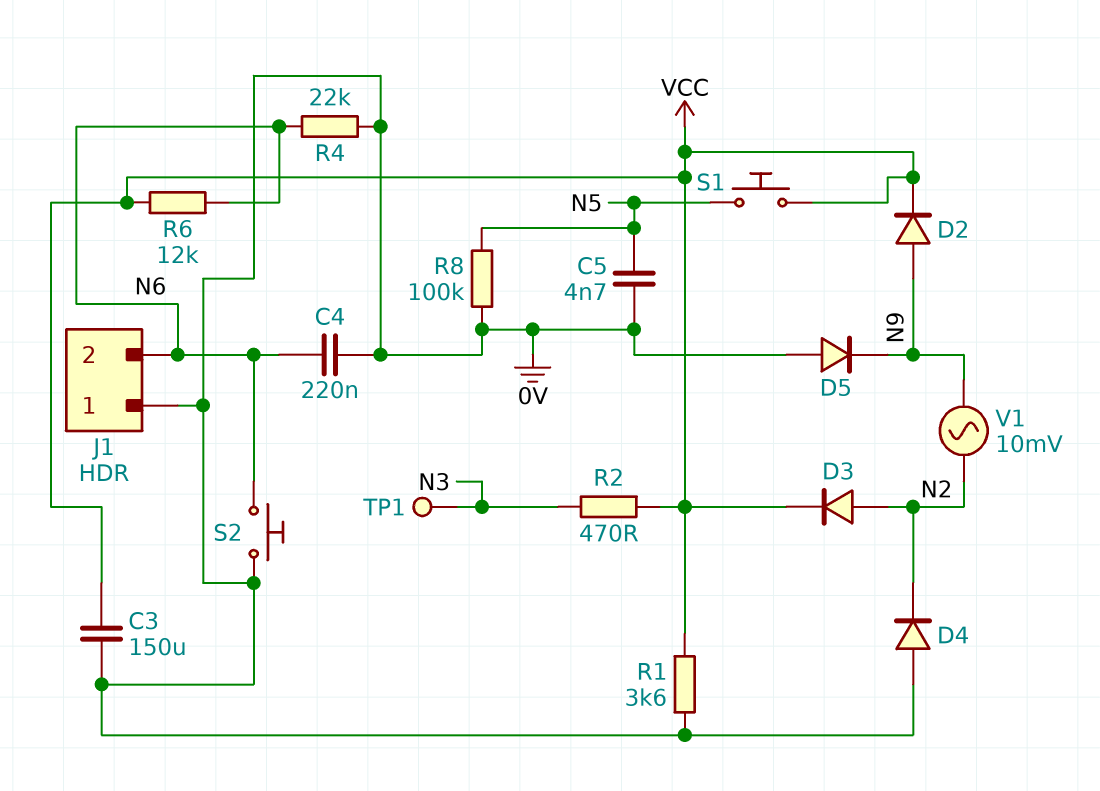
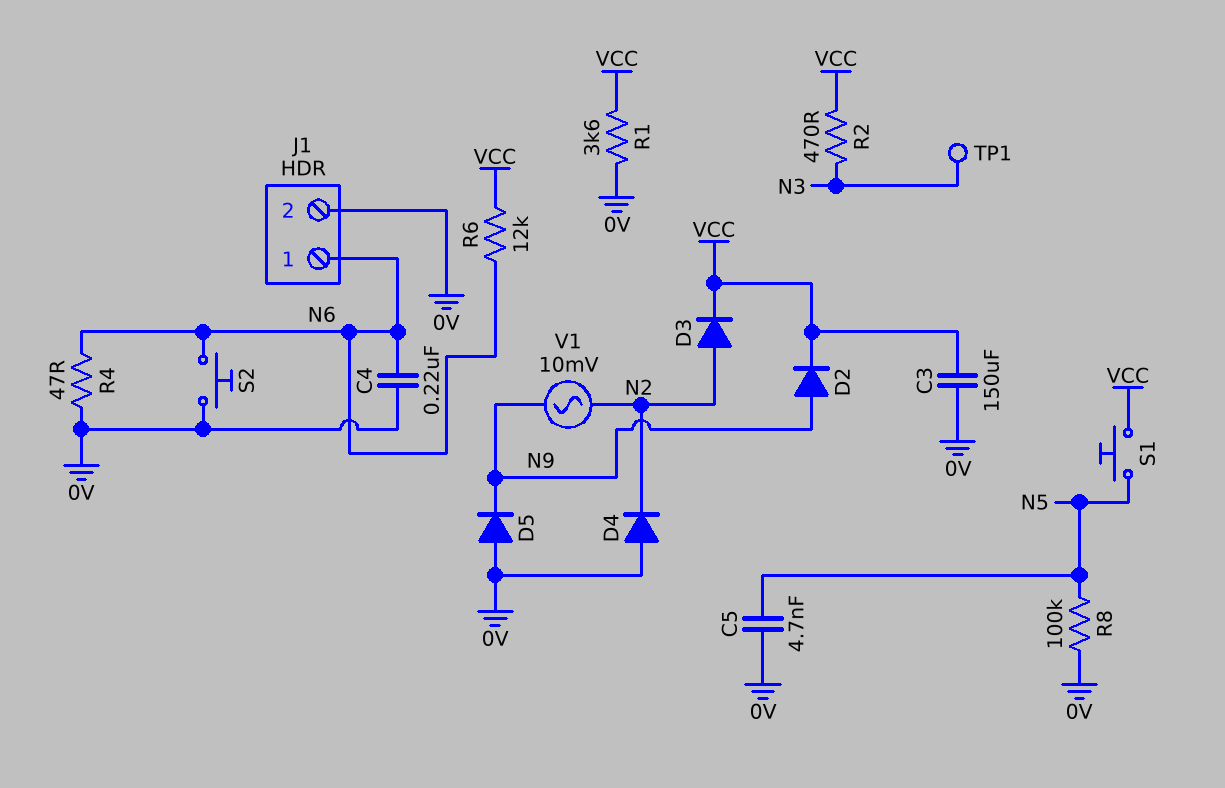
J1 pin 1: 0V -> N6
J1 pin 2: N6 -> 0V
R4: 22k (0V, N6) -> 47 (0V, N6)

